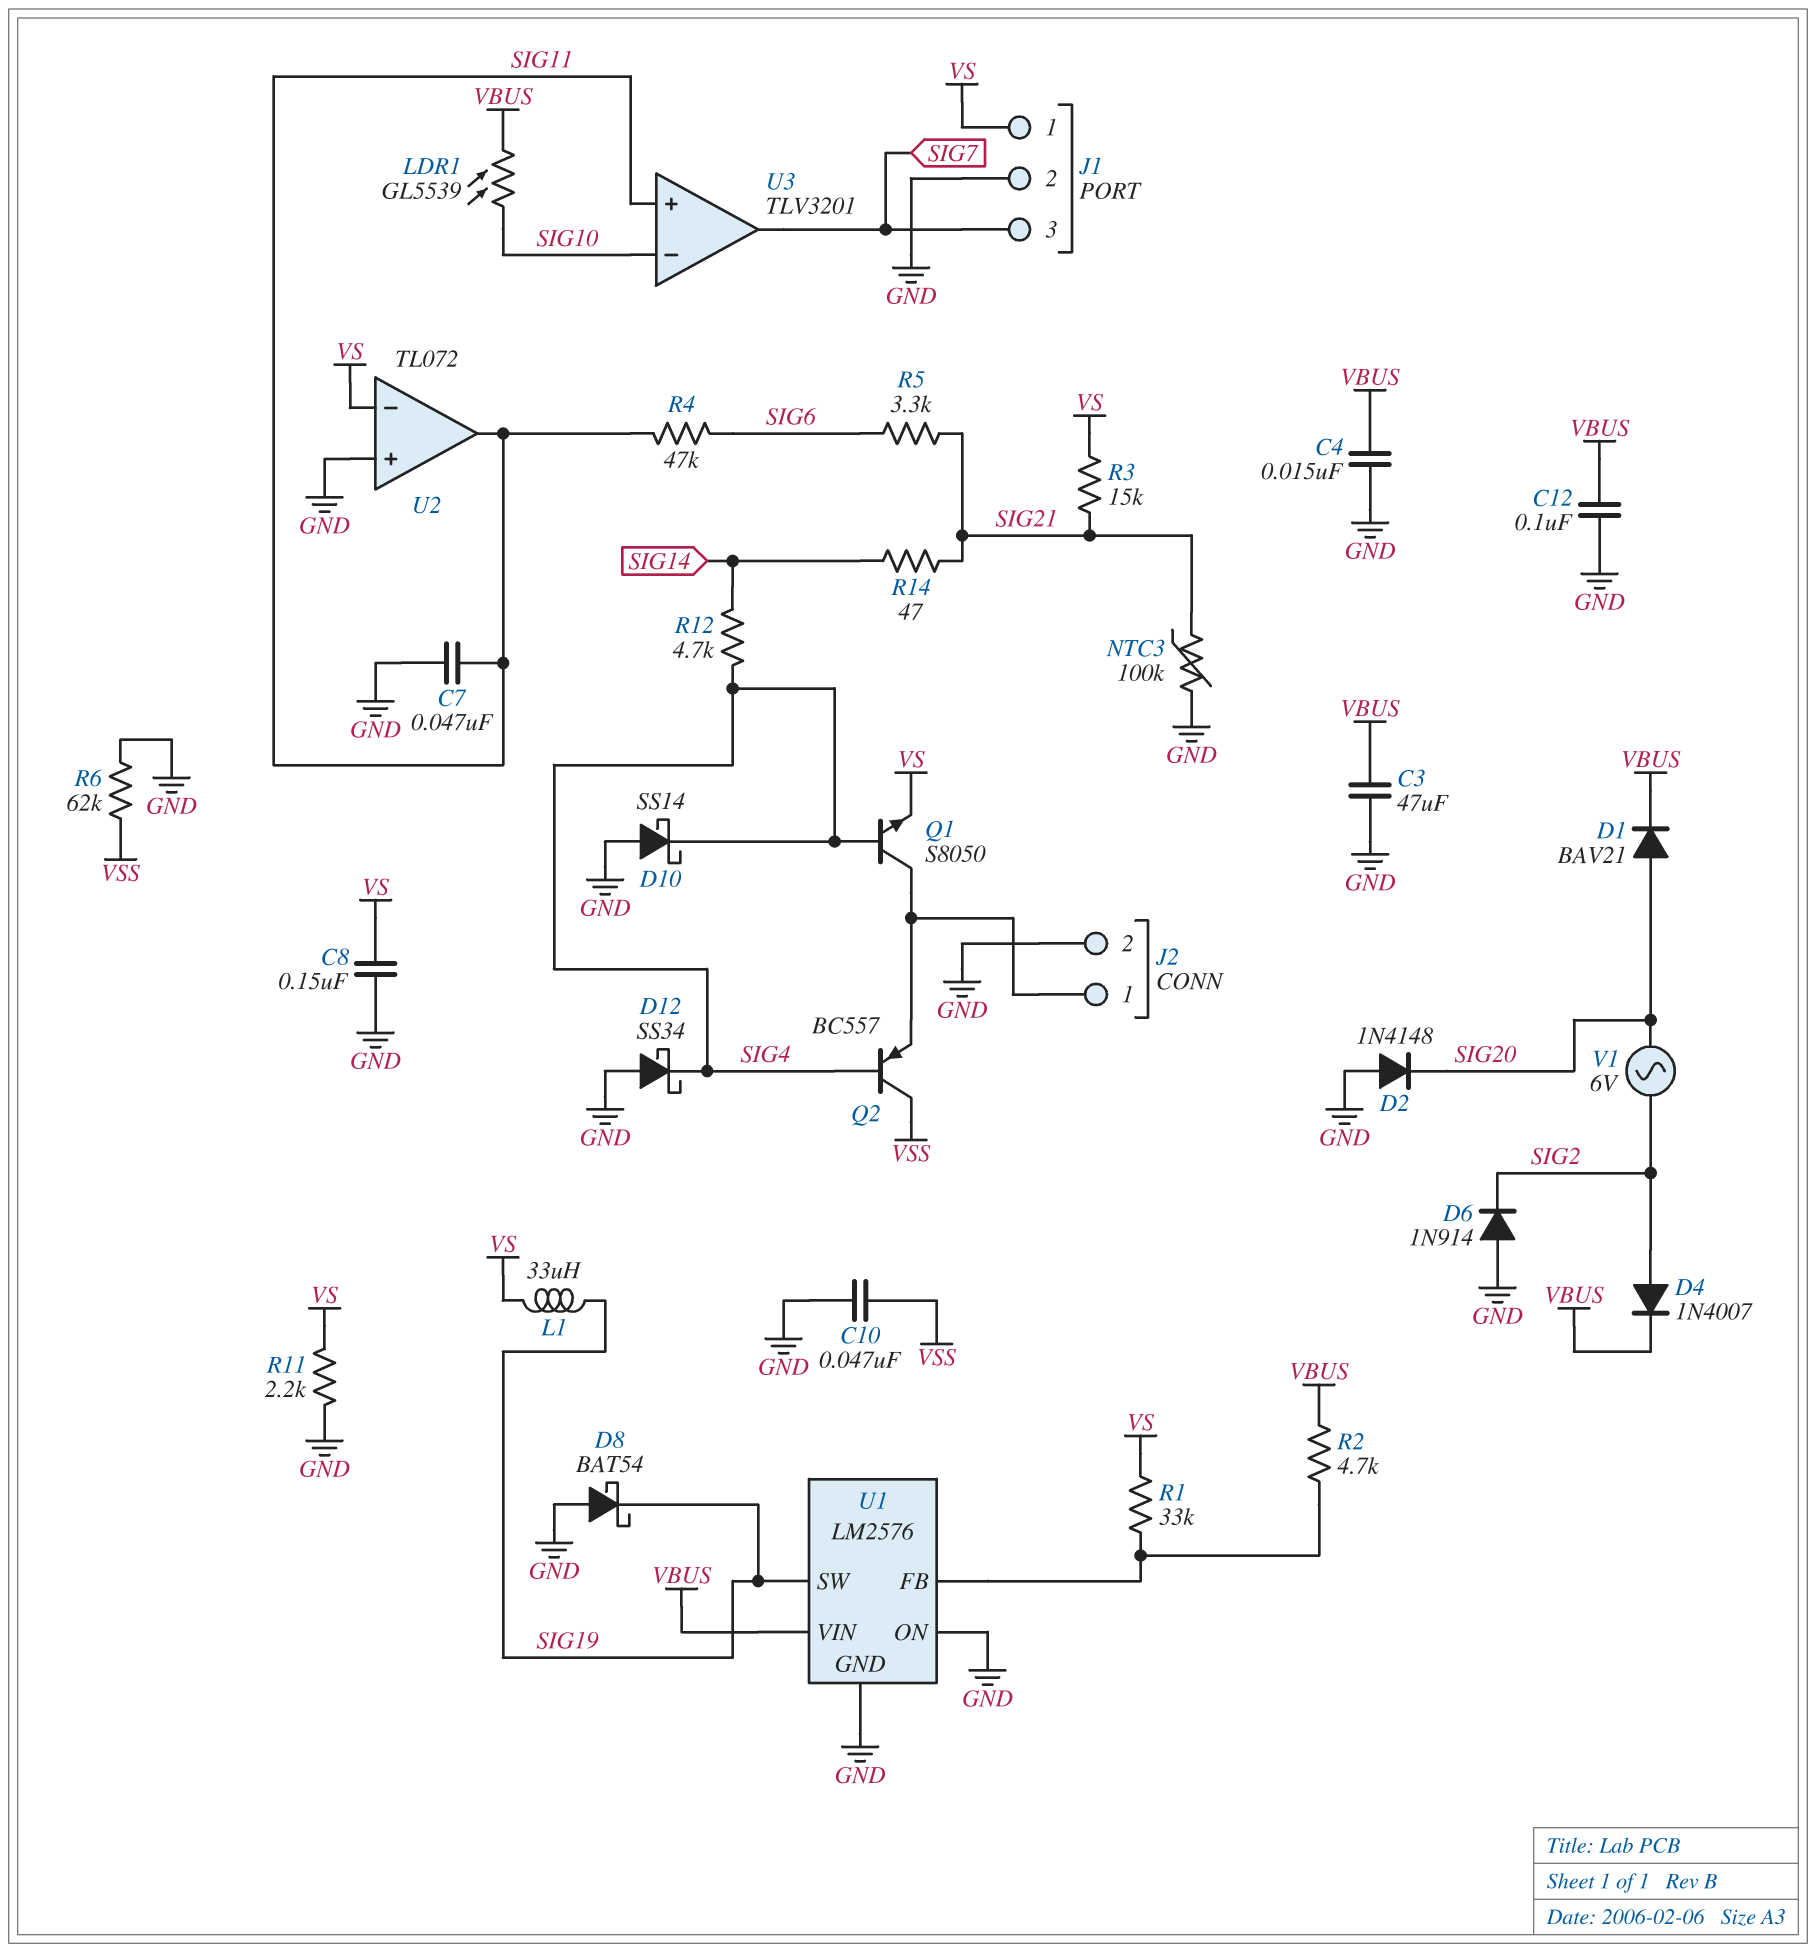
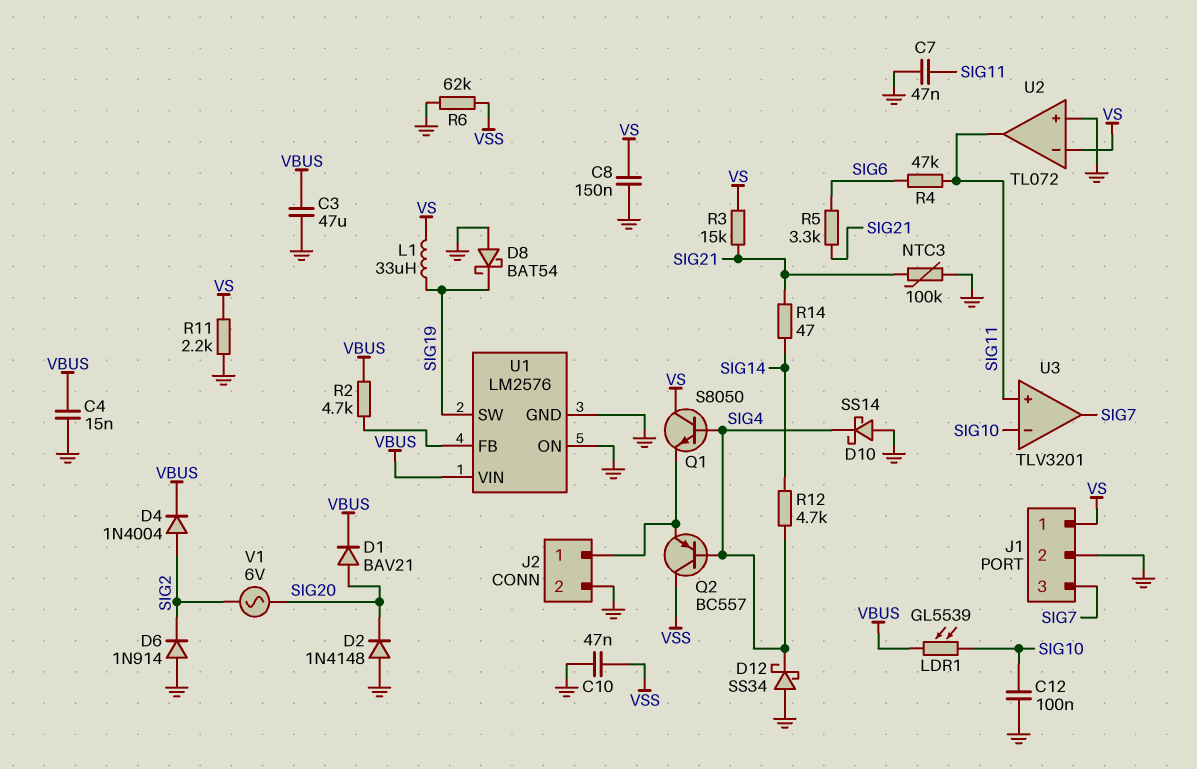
C12: 100nF (GND, VBUS) -> 100nF (GND, SIG10)
D4: diode 1N4007 (A SIG2, K VBUS) -> diode 1N4004 (A SIG2, K VBUS)
Q1: NPN S8050 (B SIG4, C J2/1, E VS) -> NPN S8050 (B SIG4, C VS, E J2/1)
R1: 33k (U1/FB, VS) -> none

